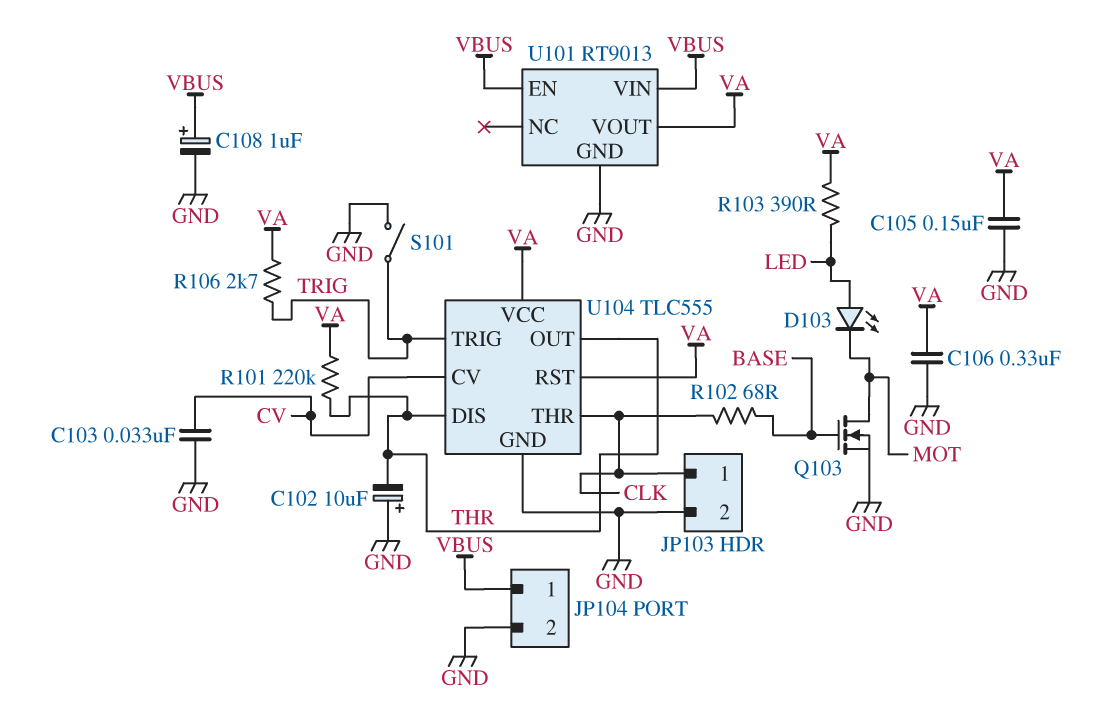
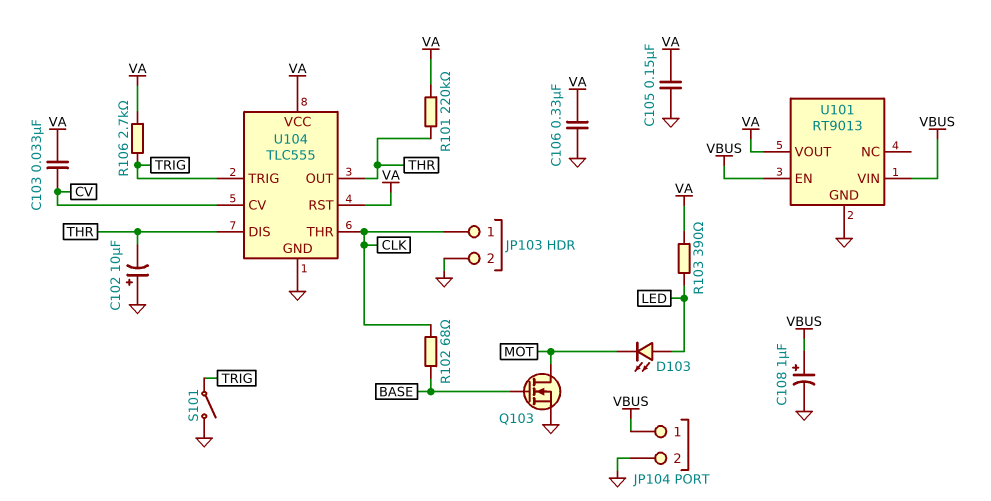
C103: 33nF (CV, GND) -> 33nF (CV, VA)

